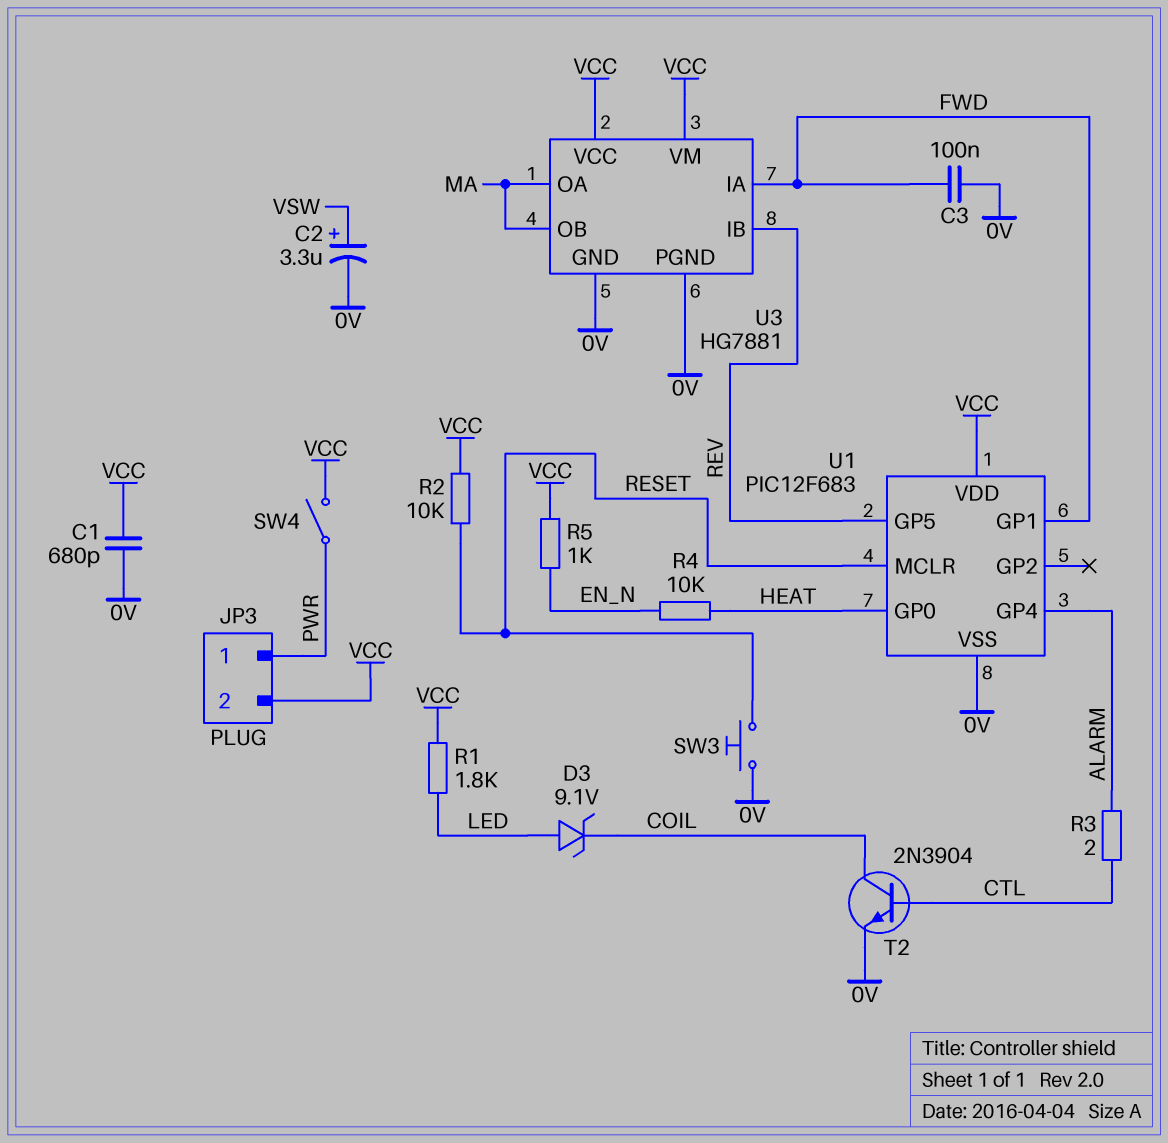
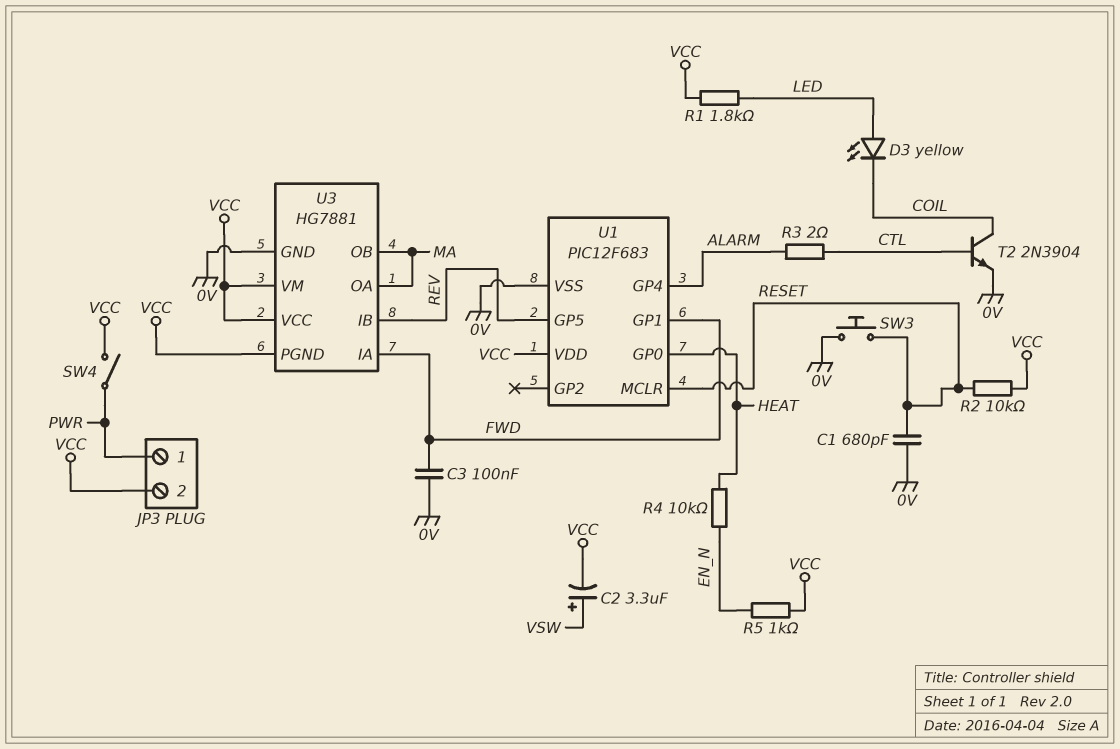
C1: 680pF (0V, VCC) -> 680pF (0V, RESET)
C2: 3.3uF (plus VSW, minus 0V) -> 3.3uF (plus VSW, minus VCC)
D3: zener 9.1V (A LED, K COIL) -> LED yellow (A LED, K COIL)
U3 pin PGND: 0V -> VCC

